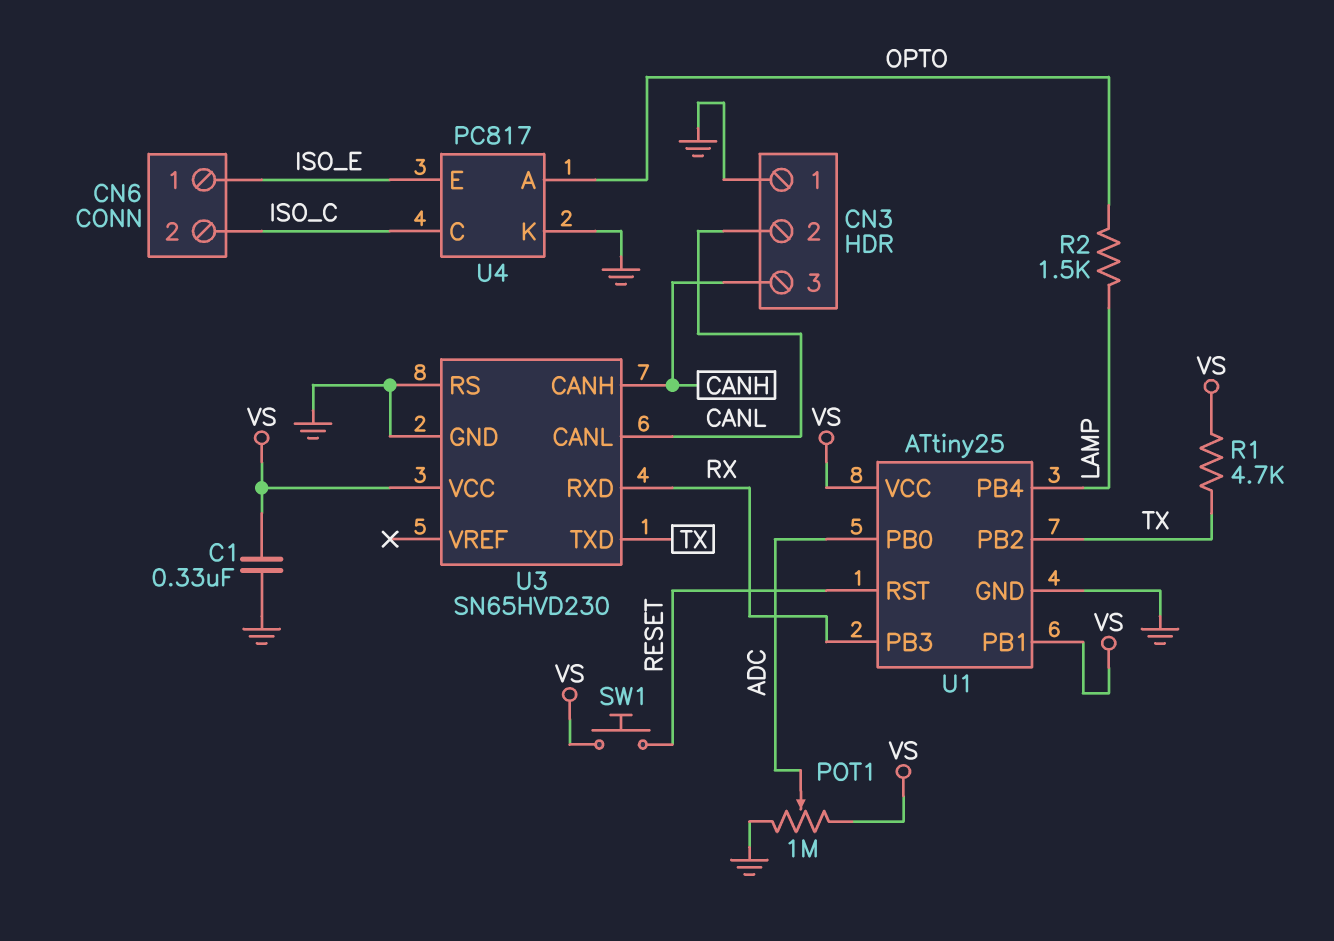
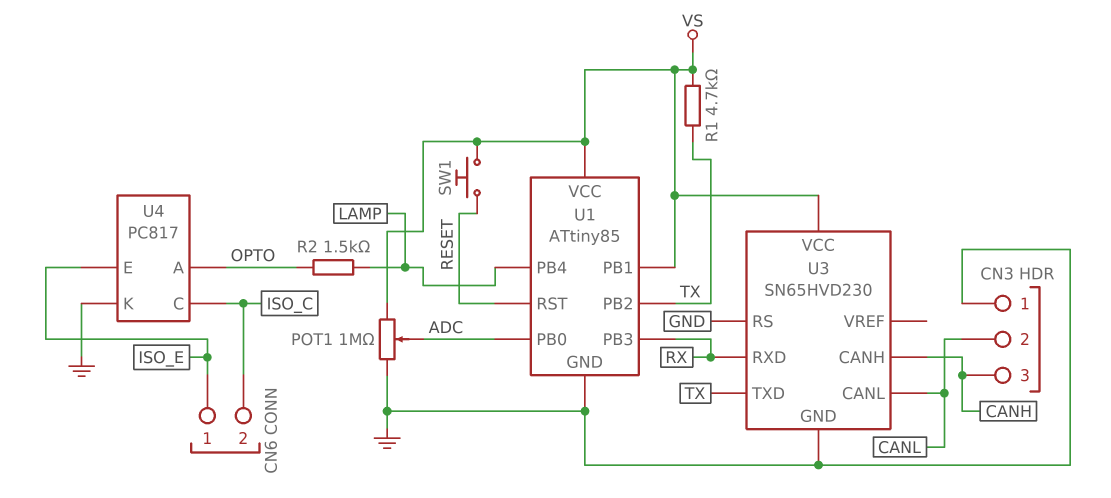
C1: 330nF (GND, VS) -> none
U1: ATtiny25 -> ATtiny85

